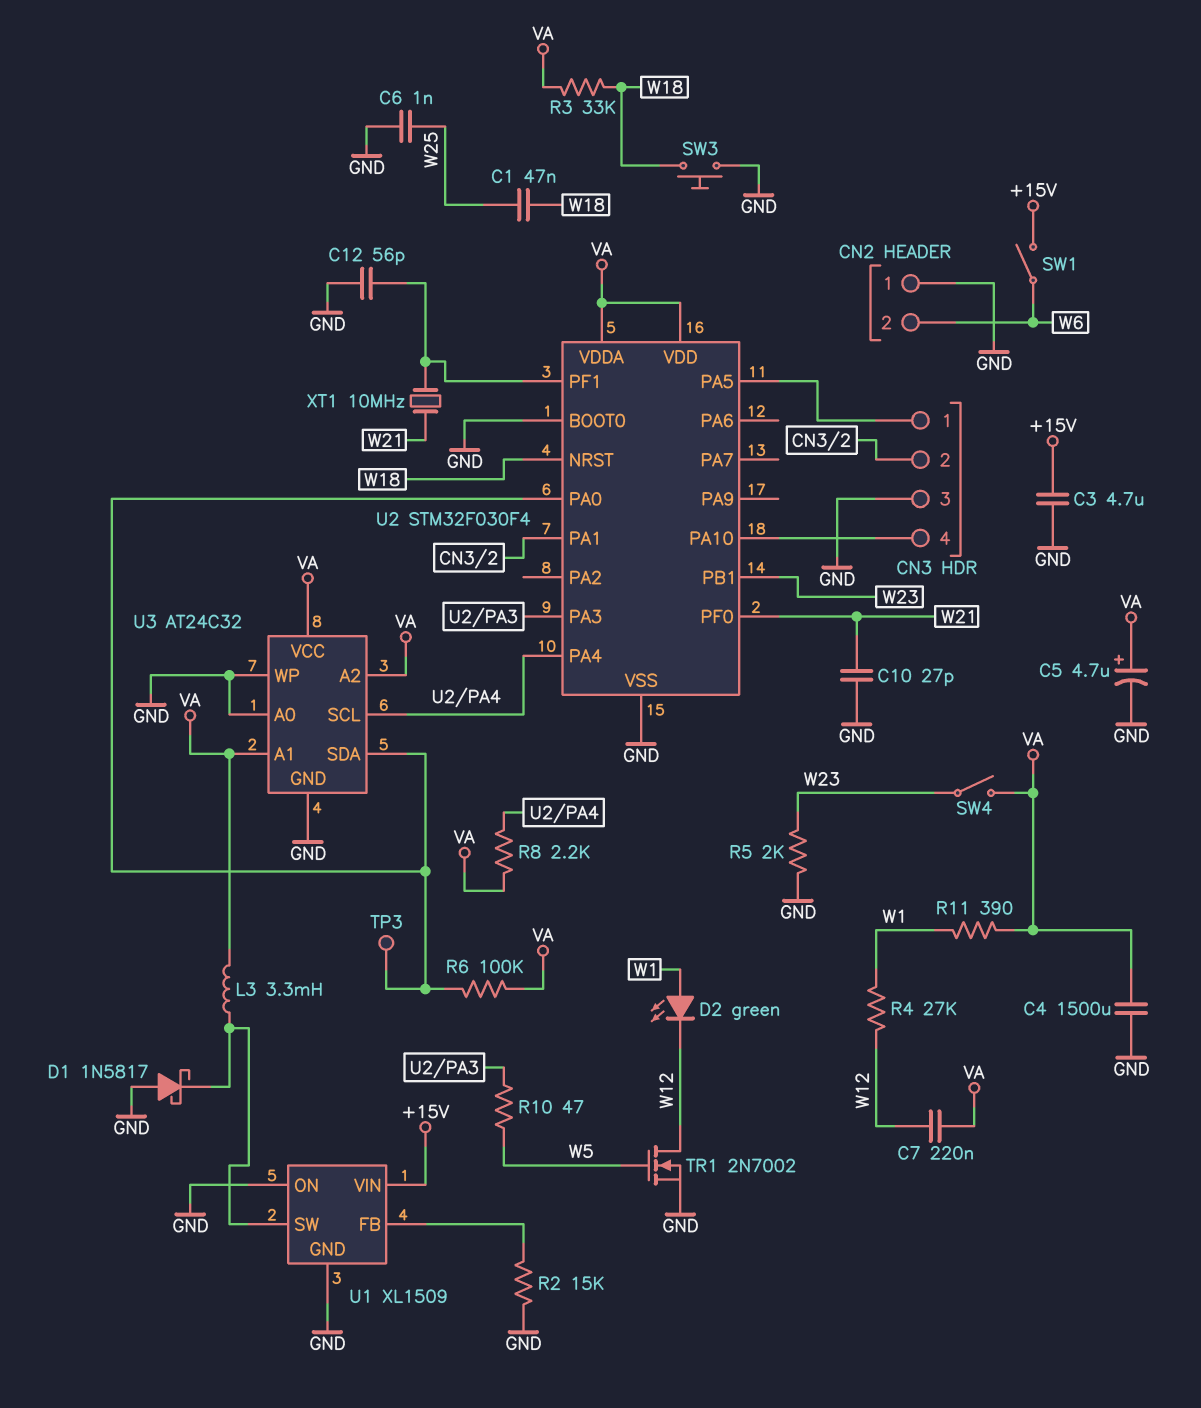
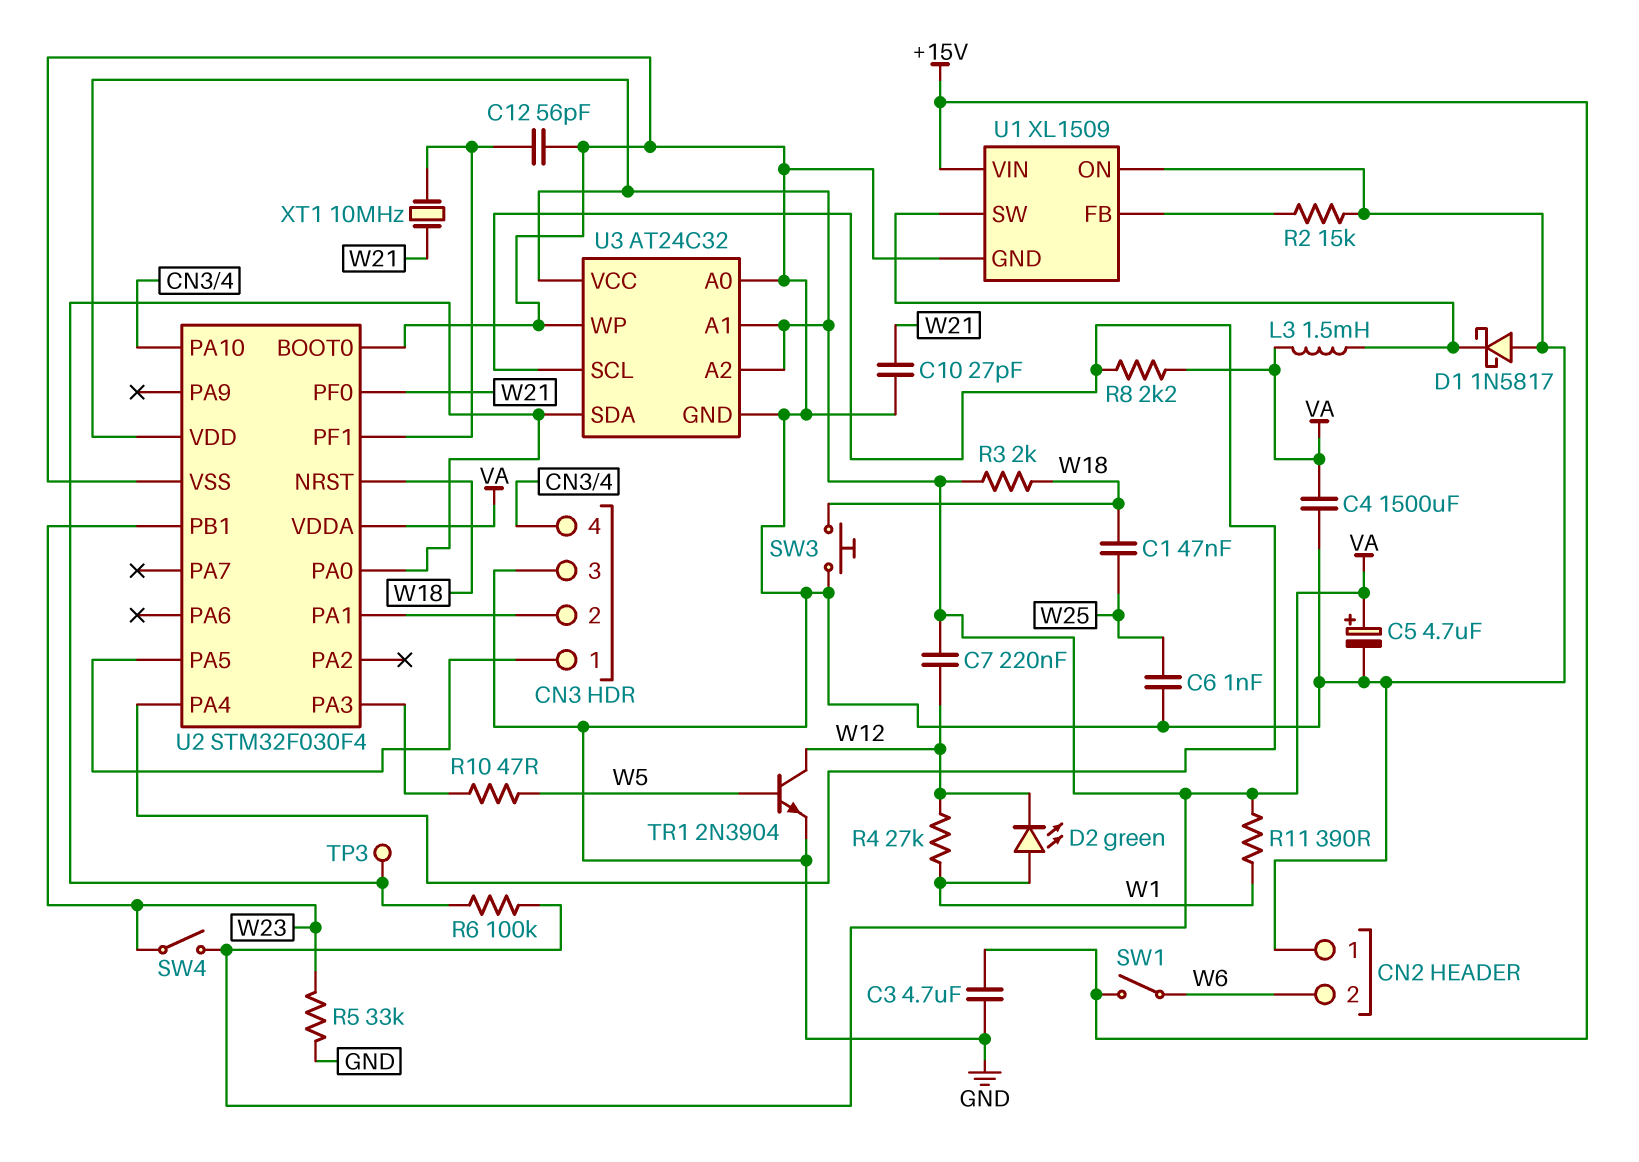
L3: 3.3mH (U1/SW, VA) -> 1.5mH (U1/SW, VA)
R3: 33k (VA, W18) -> 2k (VA, W18)
R5: 2k (GND, W23) -> 33k (GND, W23)
TR1: NMOS 2N7002 (G W5, D W12, S GND) -> NPN 2N3904 (B W5, C W12, E GND)

